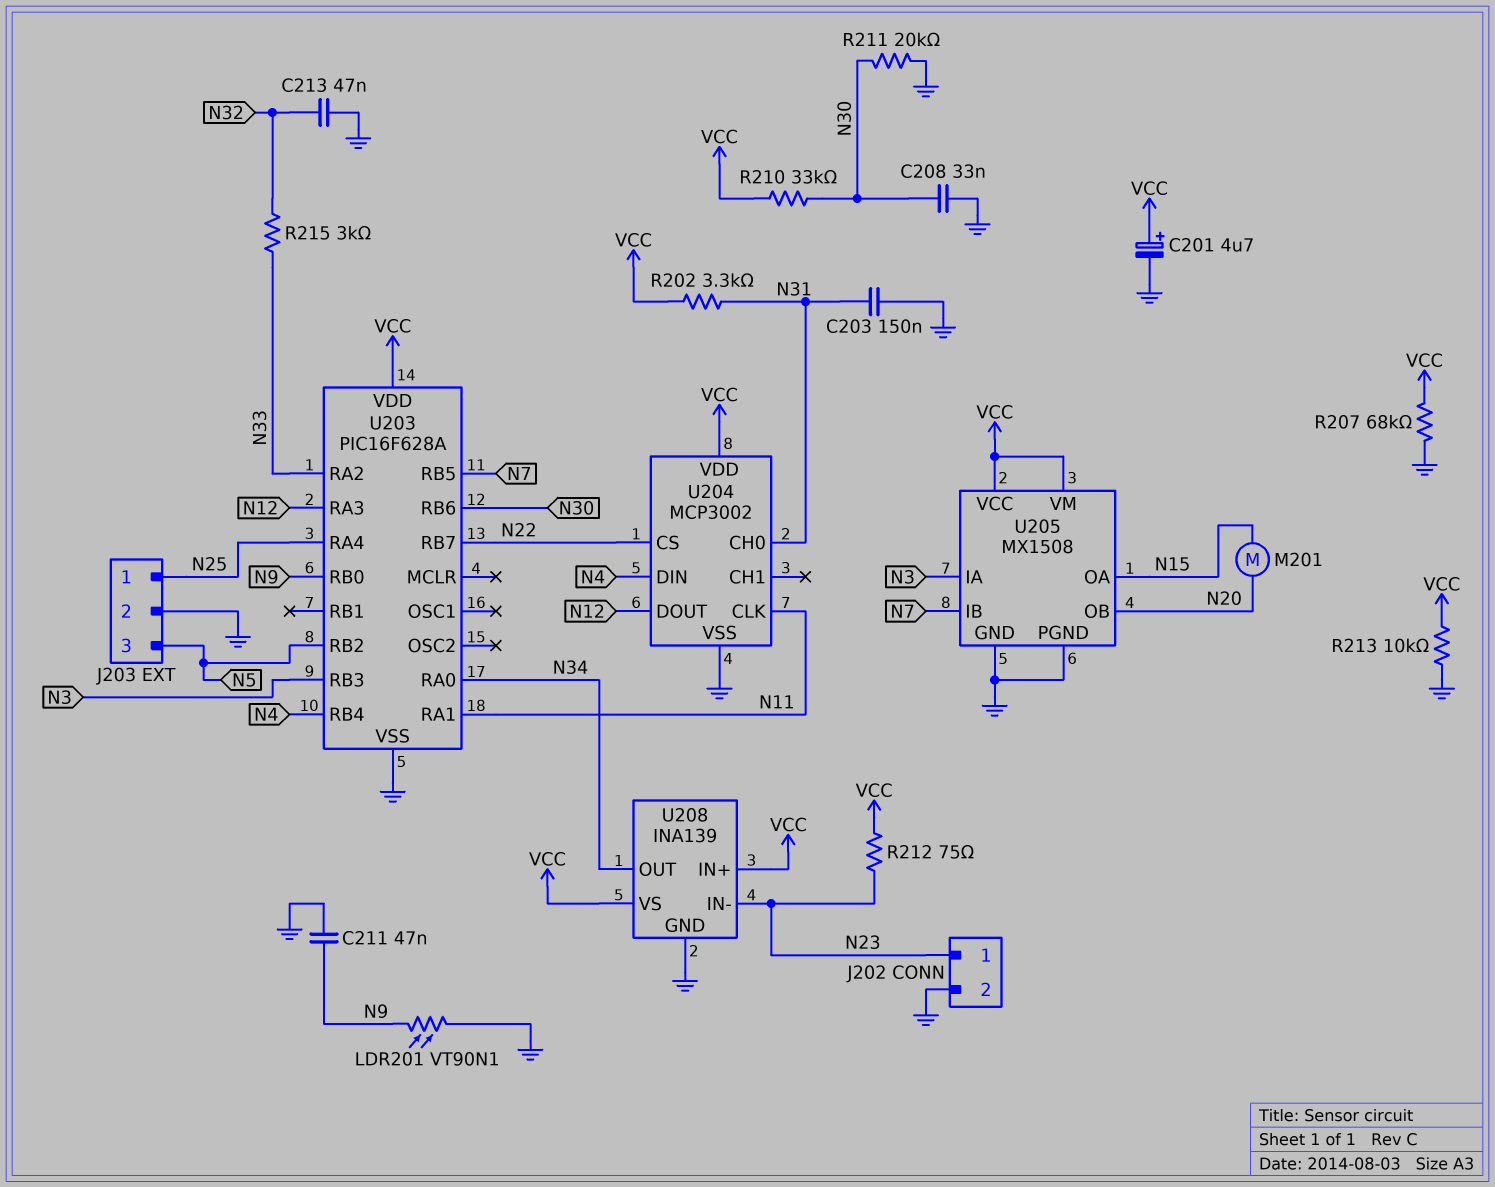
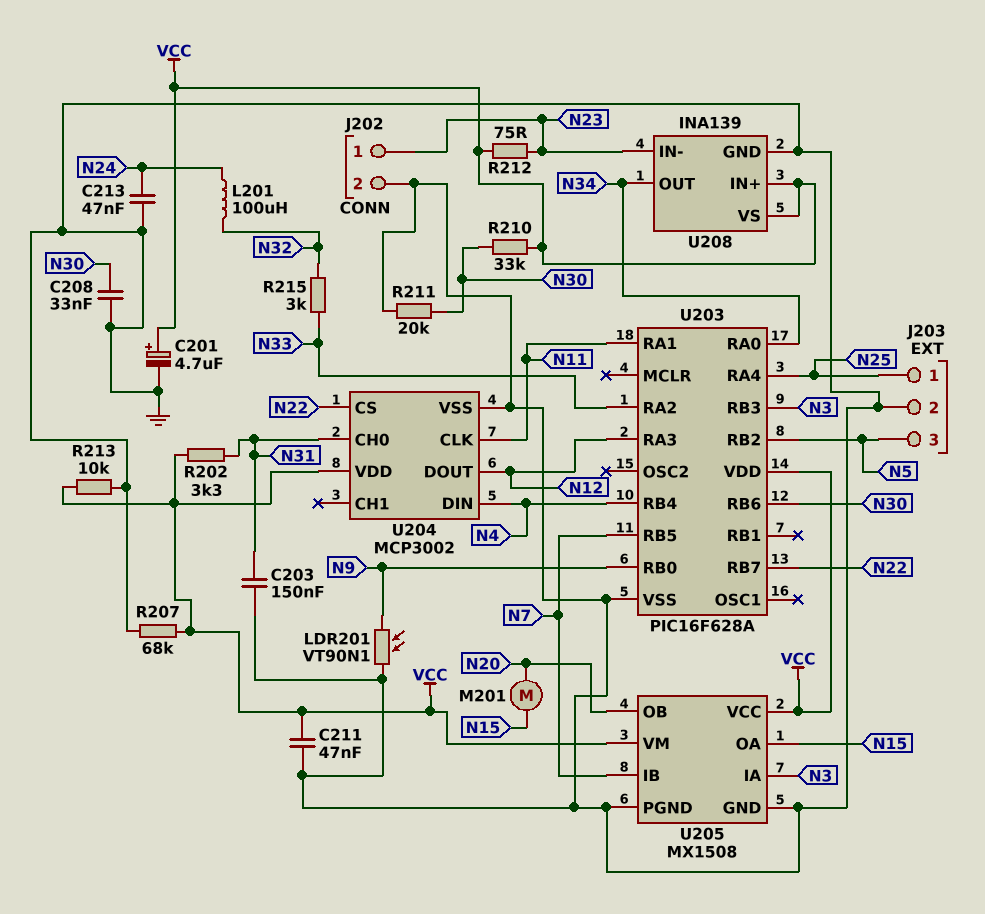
C211: 47nF (GND, N9) -> 47nF (GND, VCC)
C213: 47nF (GND, N32) -> 47nF (GND, N24)
L201: none -> 100uH (N24, N32)

